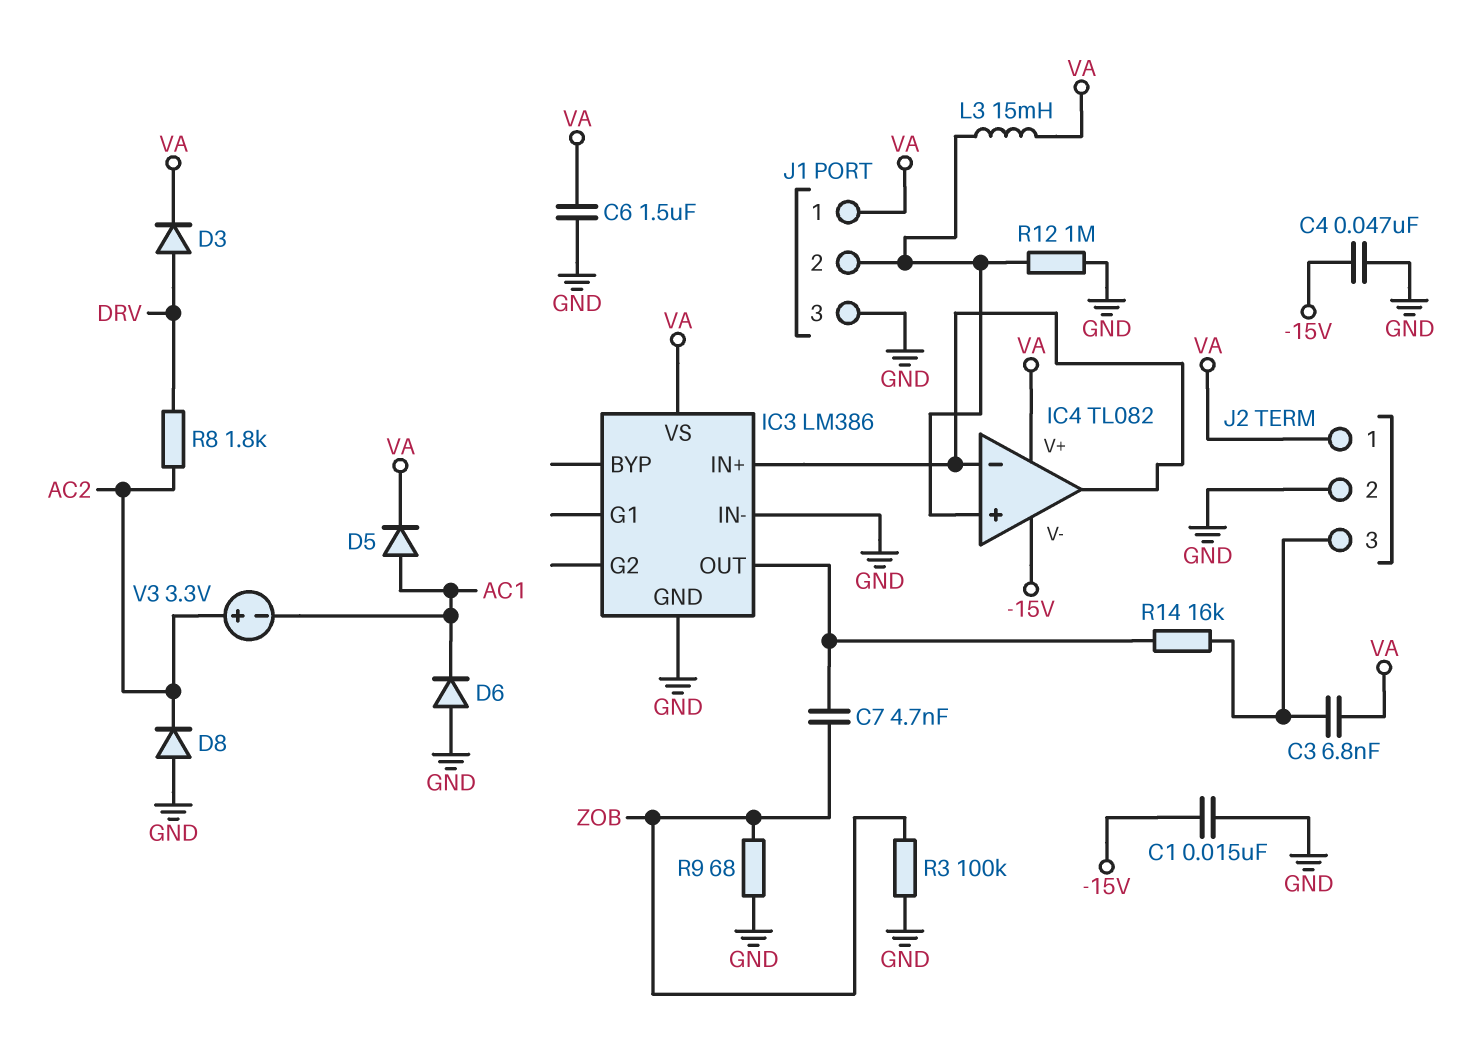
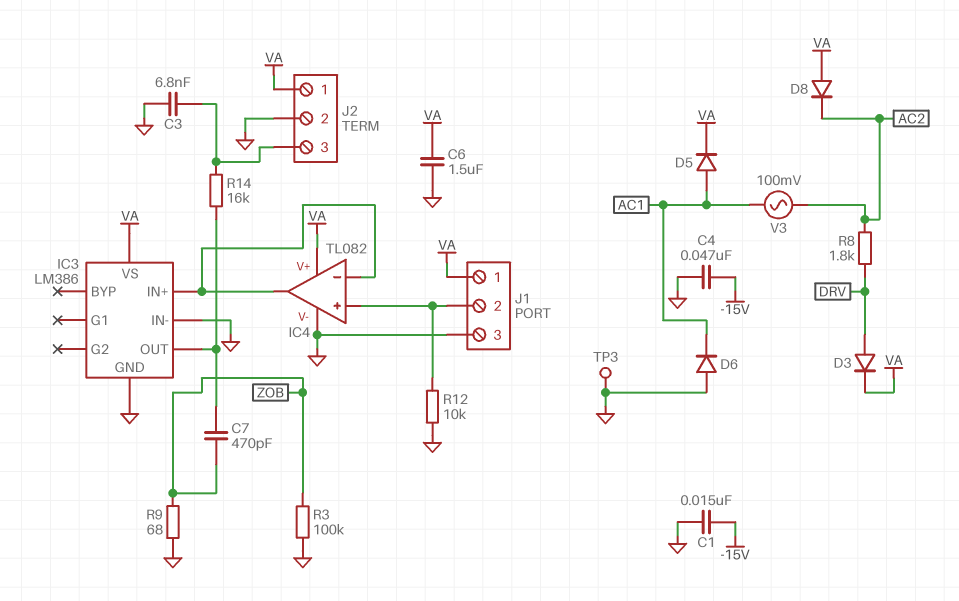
C3: 6.8nF (J2/3, VA) -> 6.8nF (GND, J2/3)
C7: 4.7nF (IC3/OUT, ZOB) -> 470pF (IC3/OUT, ZOB)
D8: diode (A GND, K AC2) -> diode (A VA, K AC2)
IC4 pin V-: -15V -> GND
L3: 15mH (IC4/in+, VA) -> none
R12: 1M (GND, IC4/in+) -> 10k (GND, IC4/in+)
TP3: none -> test point (GND)
V3: 3.3V (plus AC2, minus AC1) -> AC 100mV (AC1, AC2)

